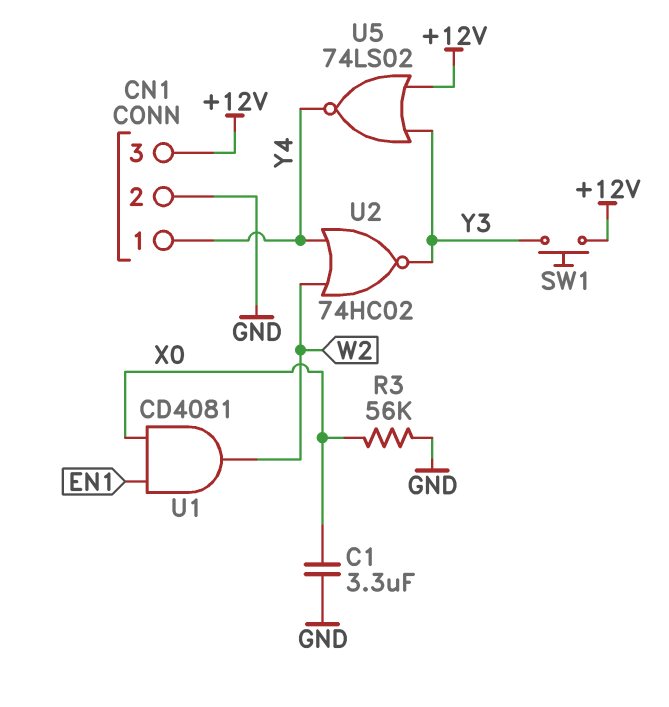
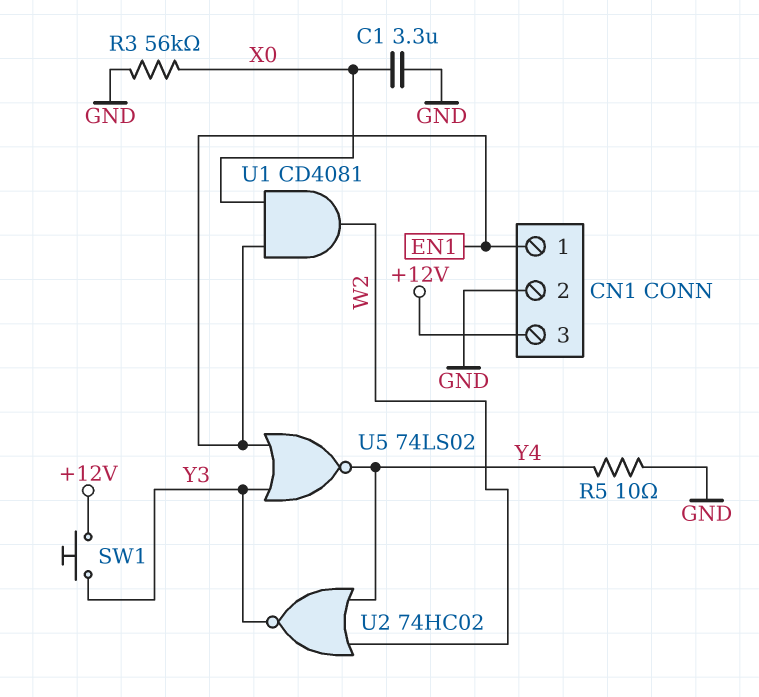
CN1 pin 1: Y4 -> EN1
R5: none -> 10 (GND, Y4)
U5: NOR 74LS02 (in +12V, in Y3, out Y4) -> NOR 74LS02 (in EN1, in Y3, out Y4)

